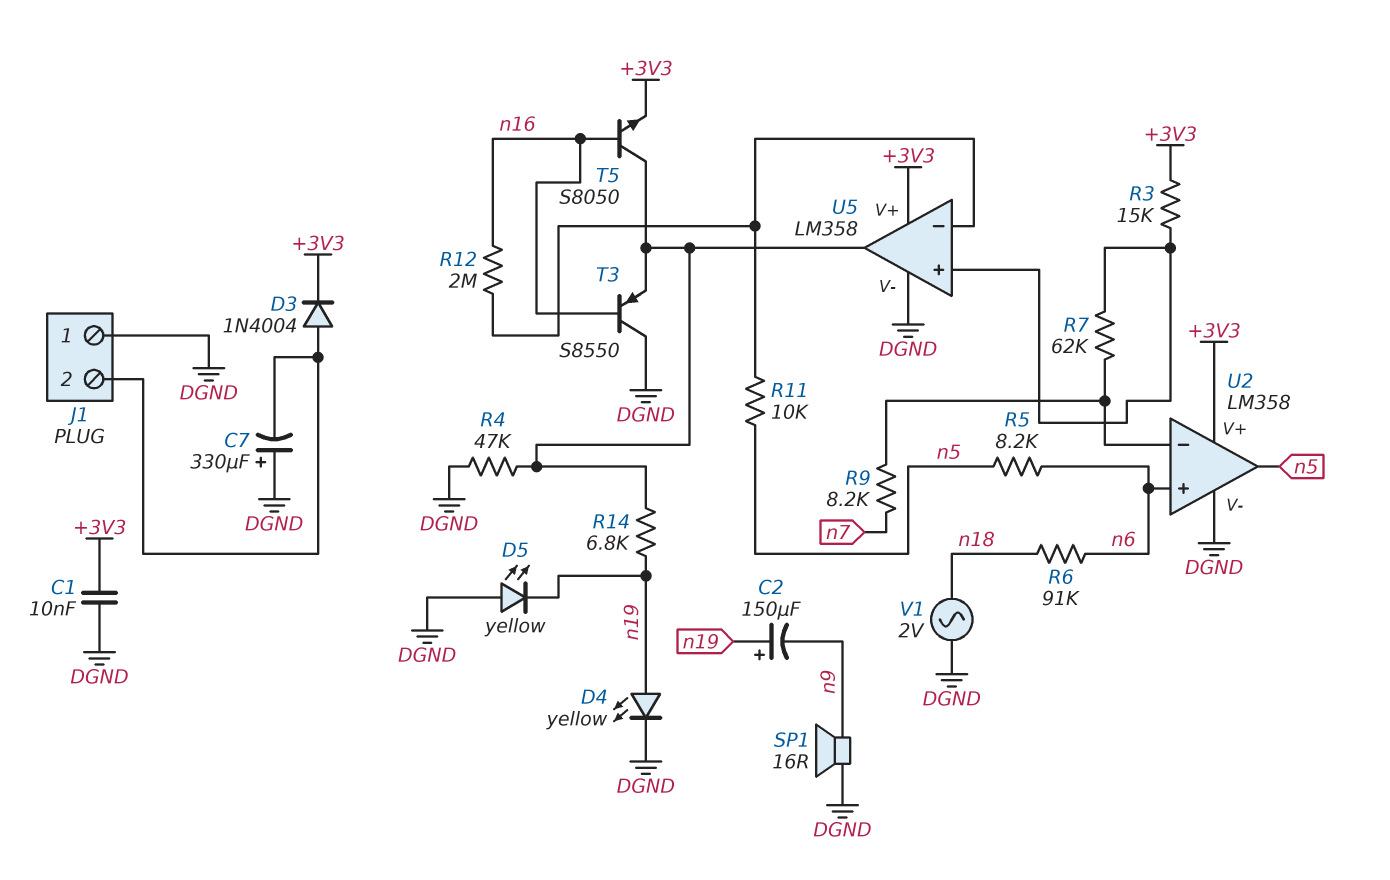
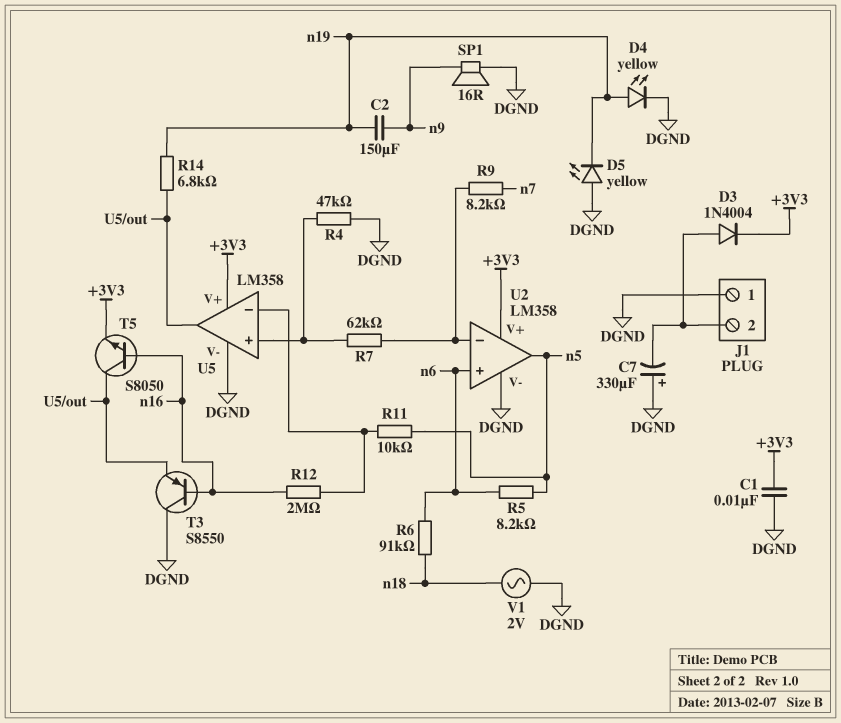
C2: 150uF (plus n19, minus n9) -> 150uF (n9, n19)
R3: 15k (+3V3, U5/in+) -> none
R4: 47k (DGND, U5/out) -> 47k (DGND, U5/in+)

